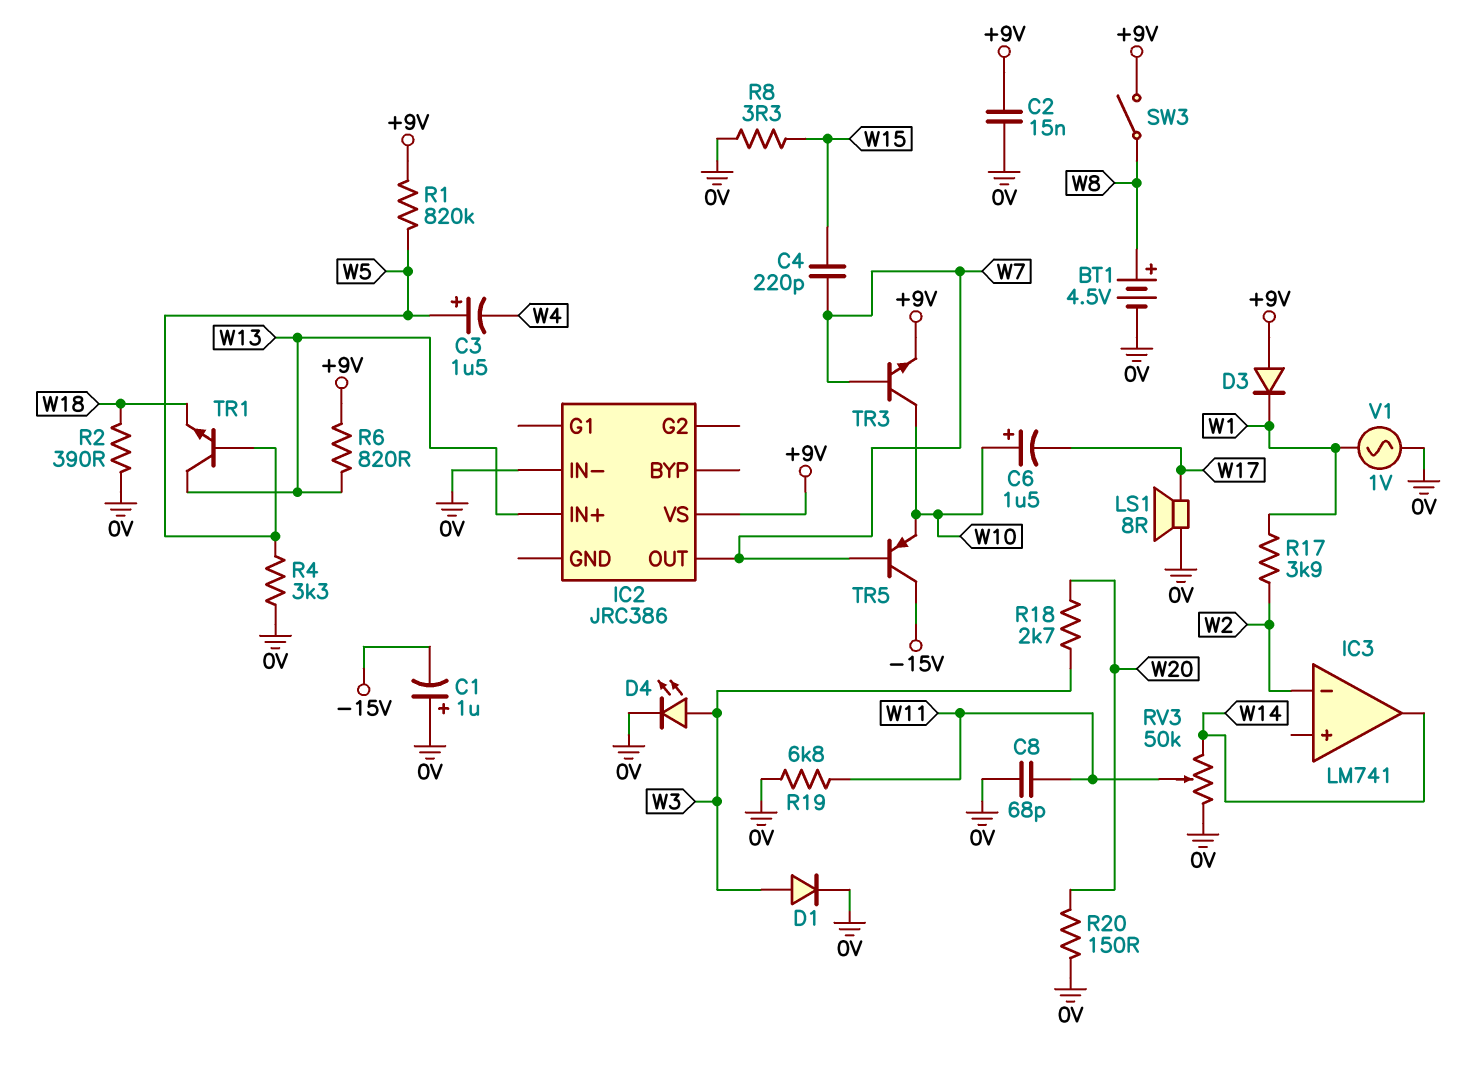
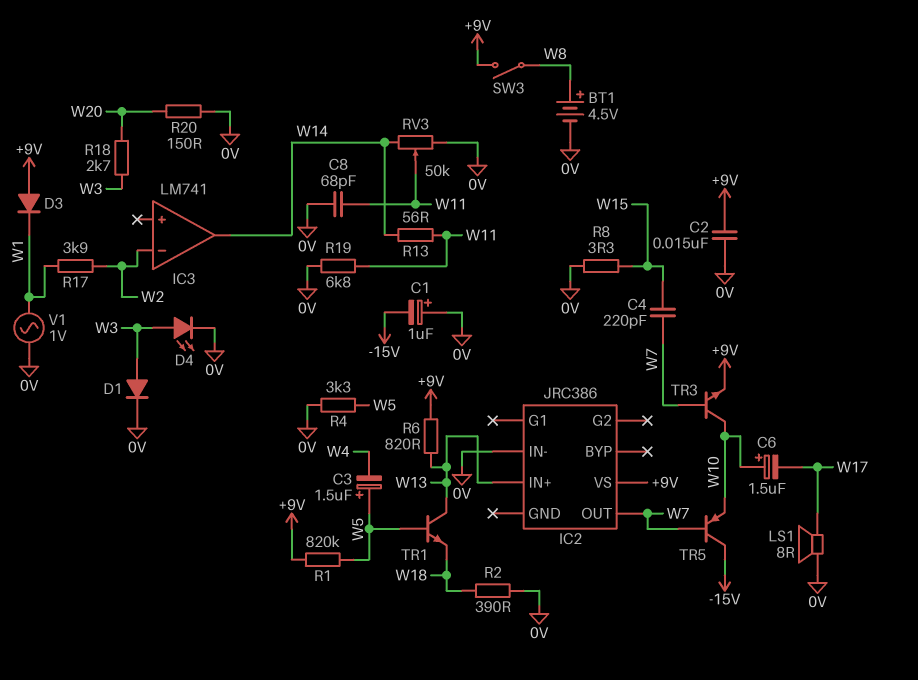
R13: none -> 56 (W11, W14)

